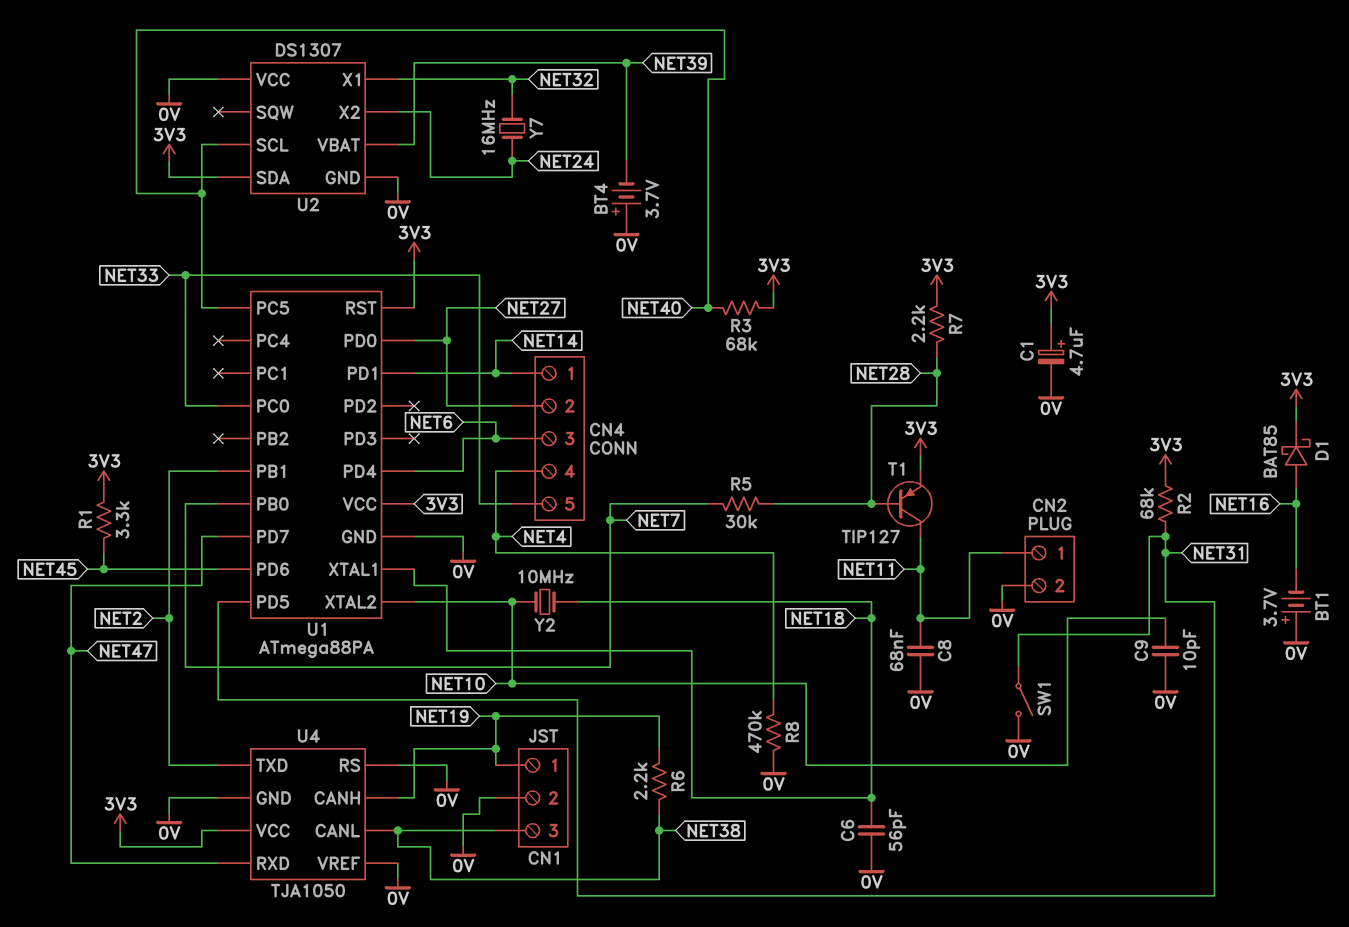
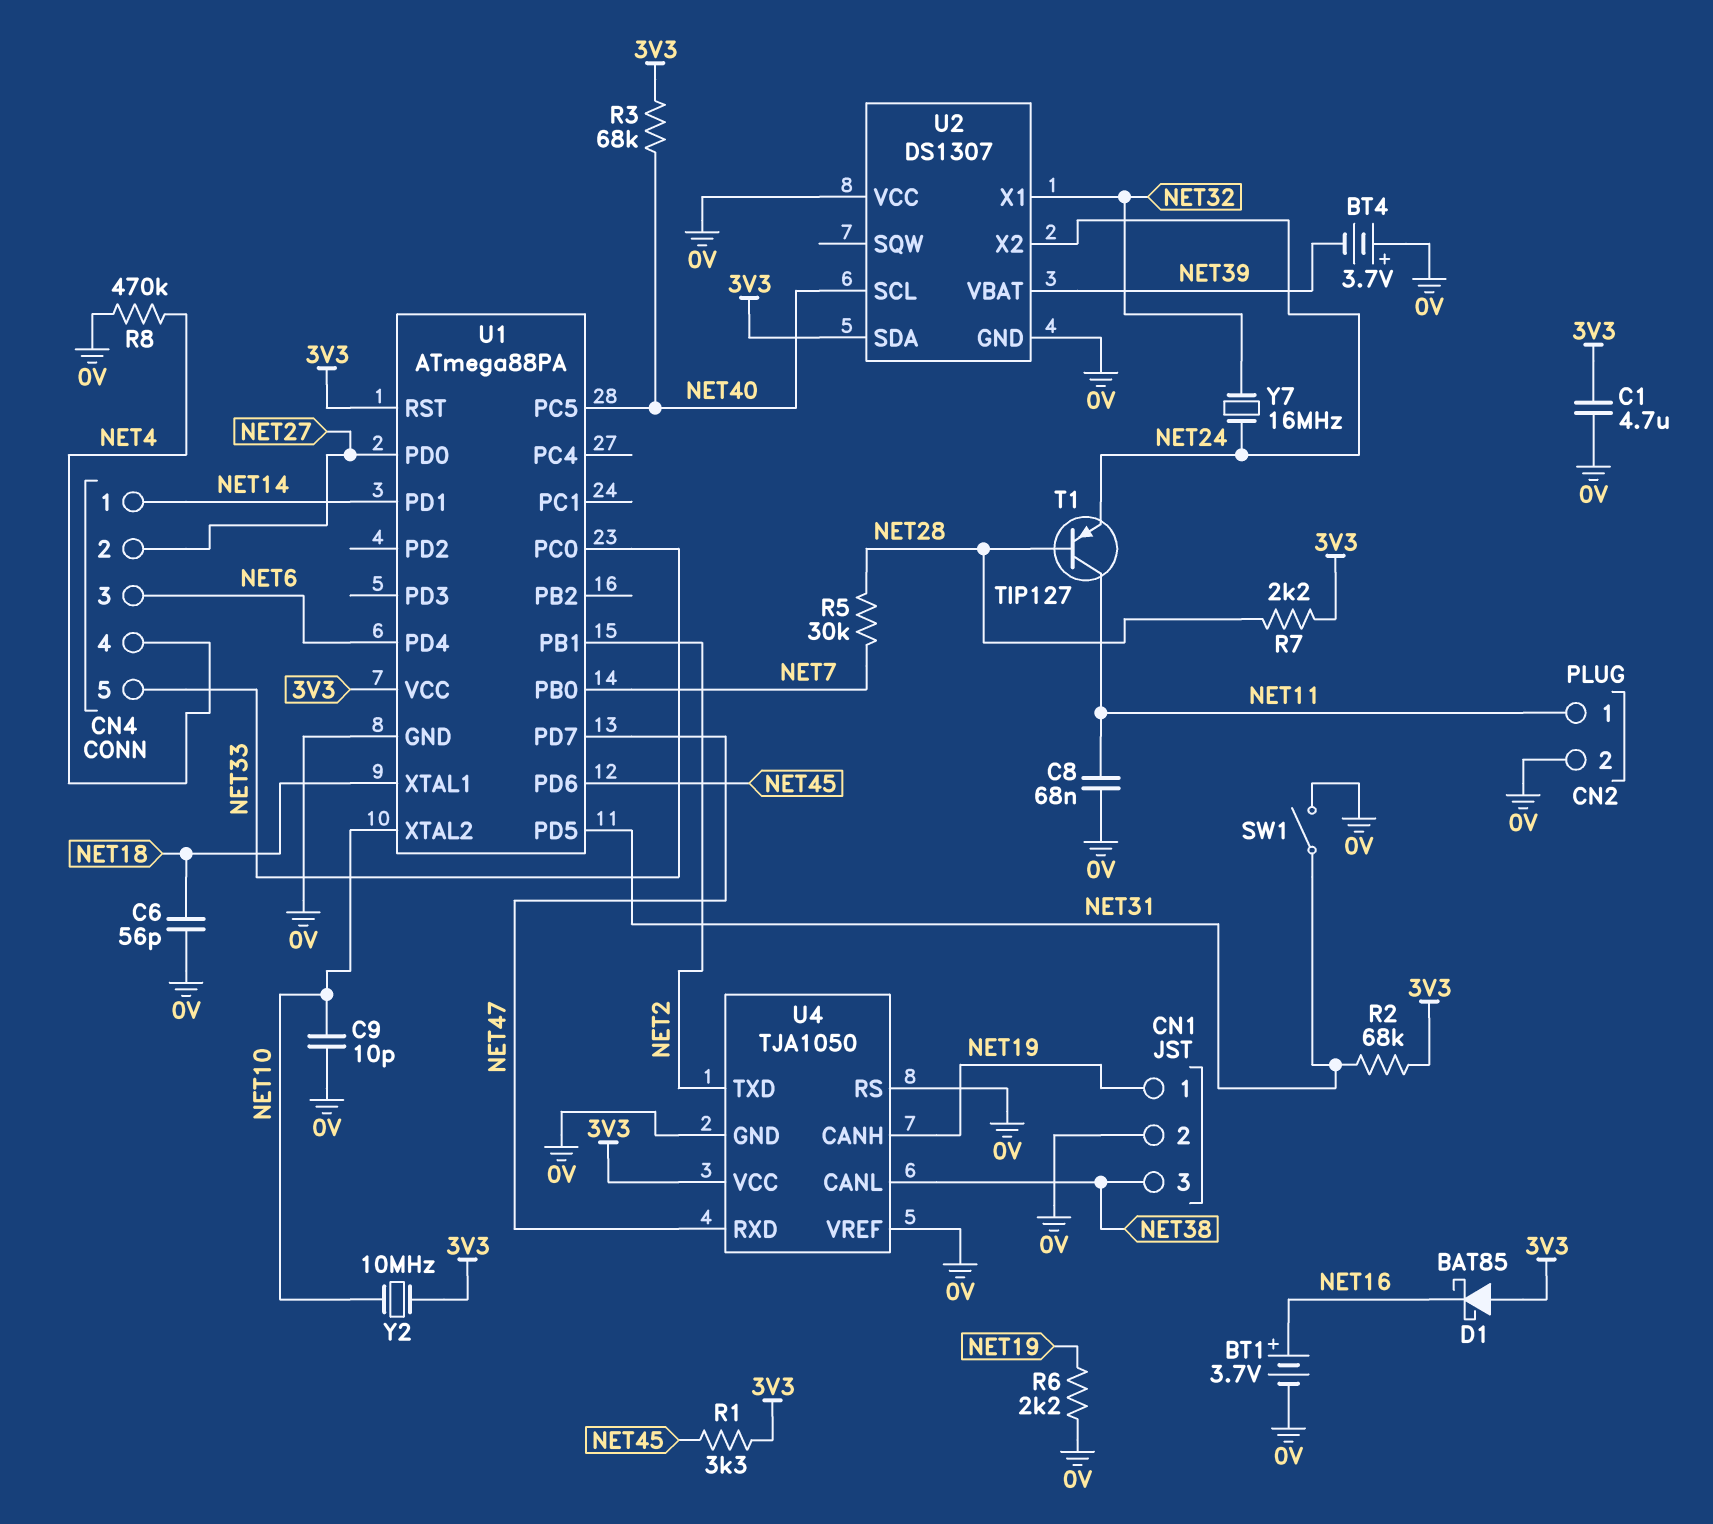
BT1: 3.7V (plus 0V, minus NET16) -> 3.7V (plus NET16, minus 0V)
C1: 4.7uF (plus 3V3, minus 0V) -> 4.7uF (0V, 3V3)
D1: schottky BAT85 (A NET16, K 3V3) -> schottky BAT85 (A 3V3, K NET16)
R6: 2.2k (NET19, NET38) -> 2.2k (0V, NET19)
T1: PNP TIP127 (B NET28, C NET11, E 3V3) -> PNP TIP127 (B NET28, C NET11, E NET24)
Y2: 10MHz (NET10, NET18) -> 10MHz (3V3, NET10)

